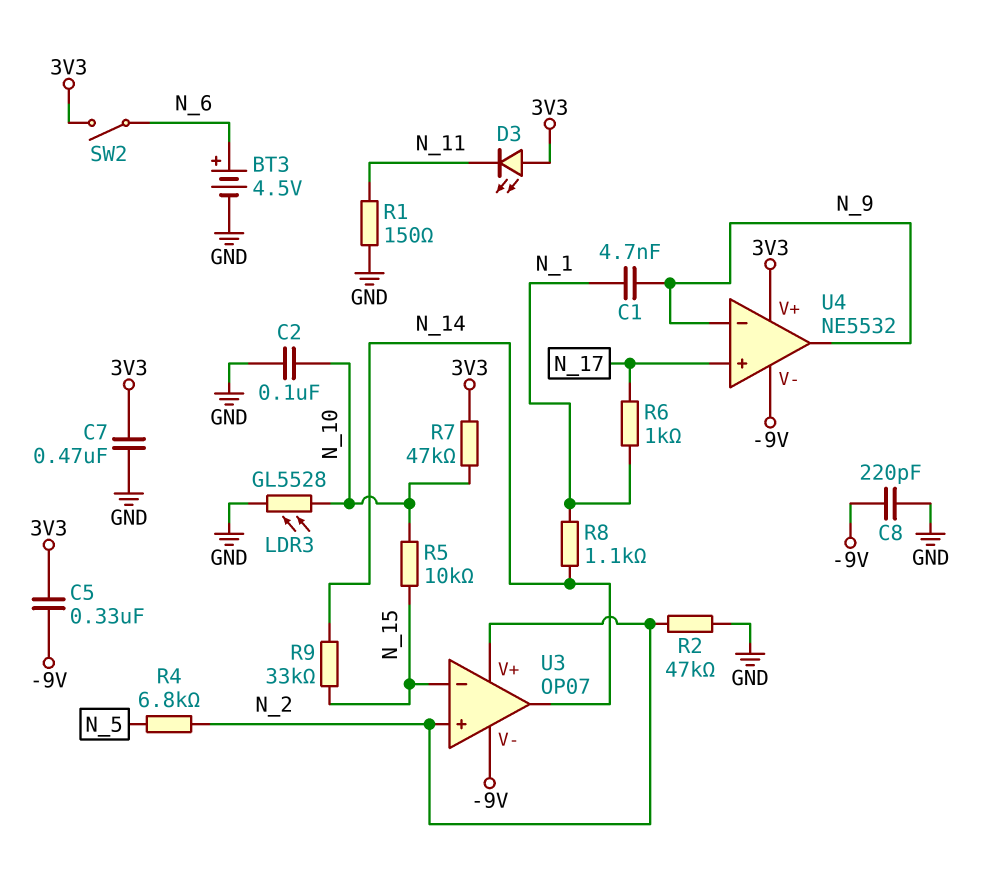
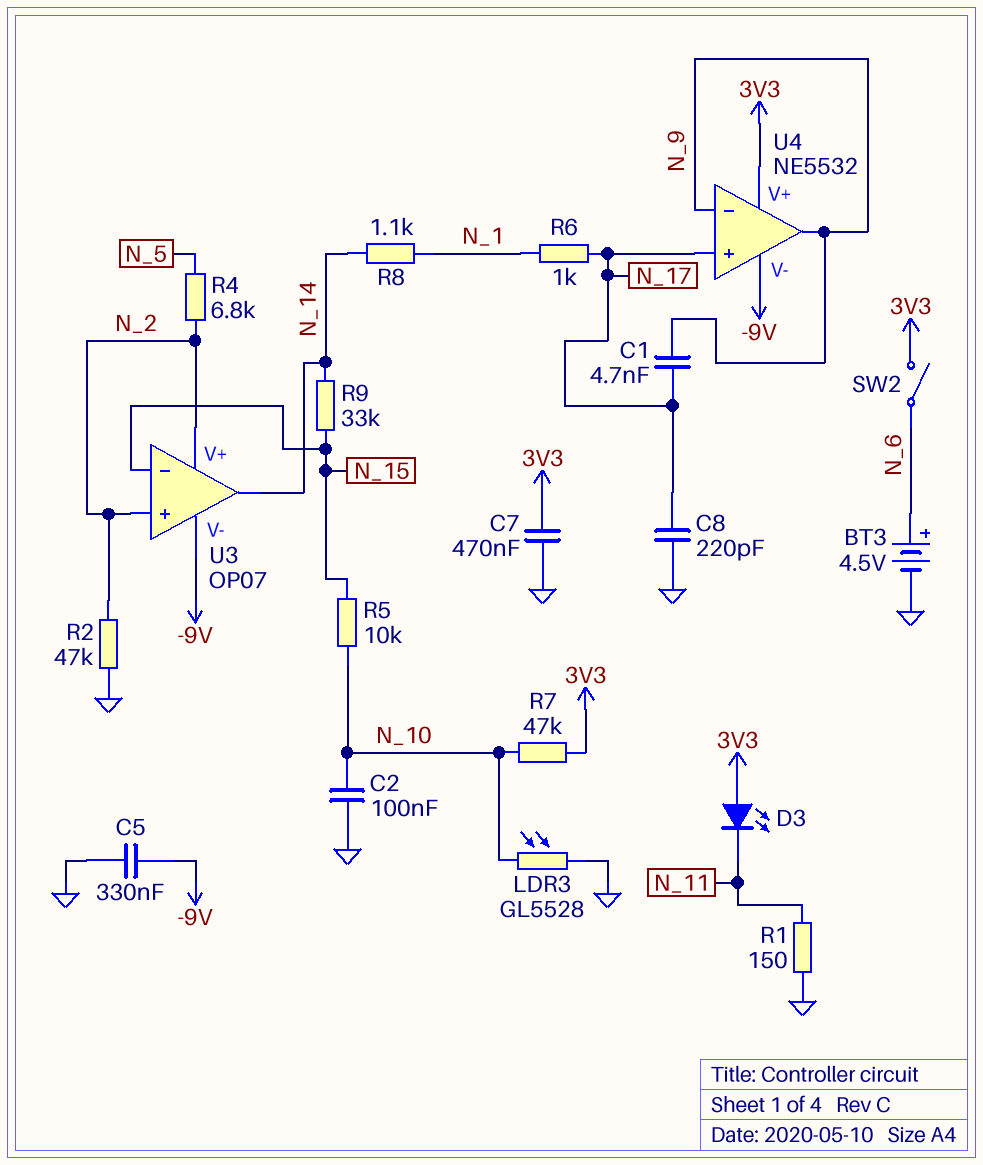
C1: 4.7nF (N_1, N_9) -> 4.7nF (N_9, N_17)
C5: 330nF (-9V, 3V3) -> 330nF (-9V, GND)
C8: 220pF (-9V, GND) -> 220pF (GND, N_17)

